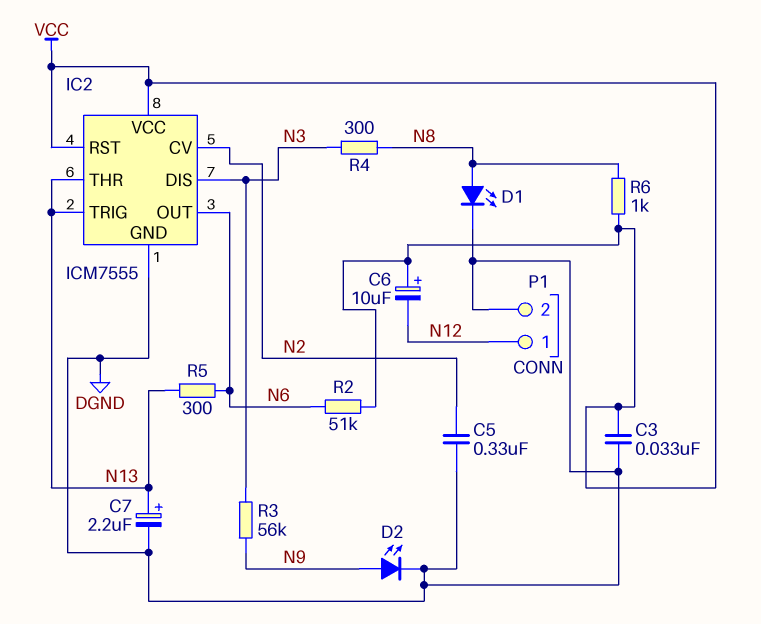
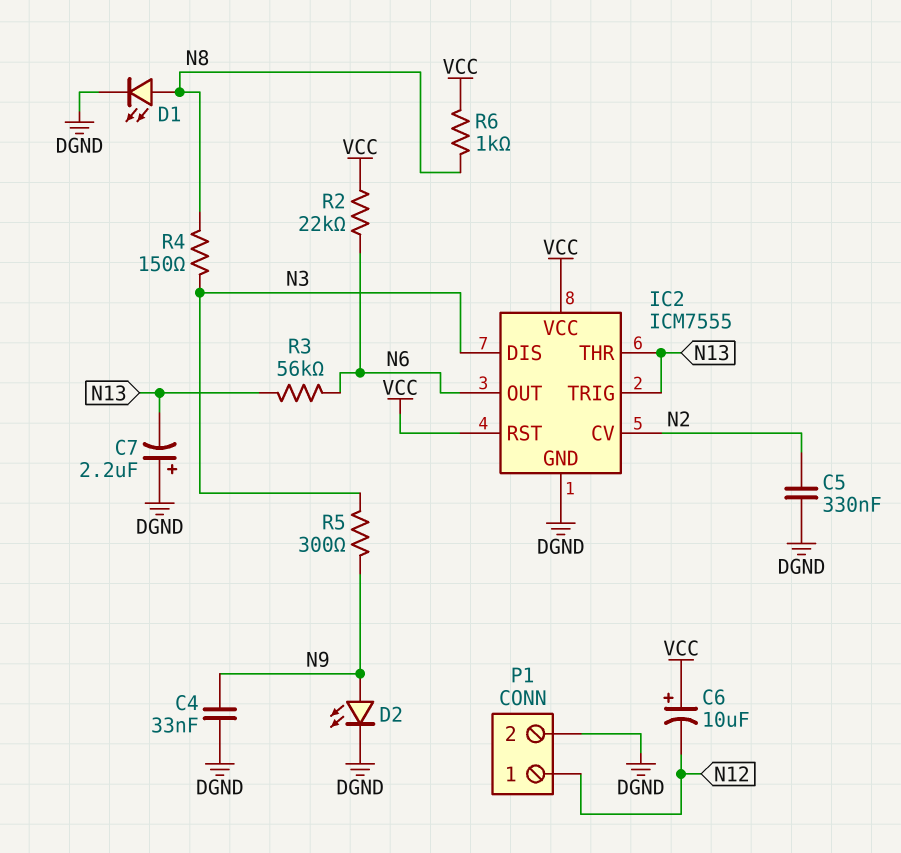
C3: 33nF (DGND, VCC) -> none
C4: none -> 33nF (DGND, N9)
C7: 2.2uF (plus N13, minus DGND) -> 2.2uF (plus DGND, minus N13)
R2: 51k (N6, VCC) -> 22k (N6, VCC)
R3: 56k (N3, N9) -> 56k (N6, N13)
R4: 300 (N3, N8) -> 150 (N3, N8)
R5: 300 (N6, N13) -> 300 (N3, N9)

